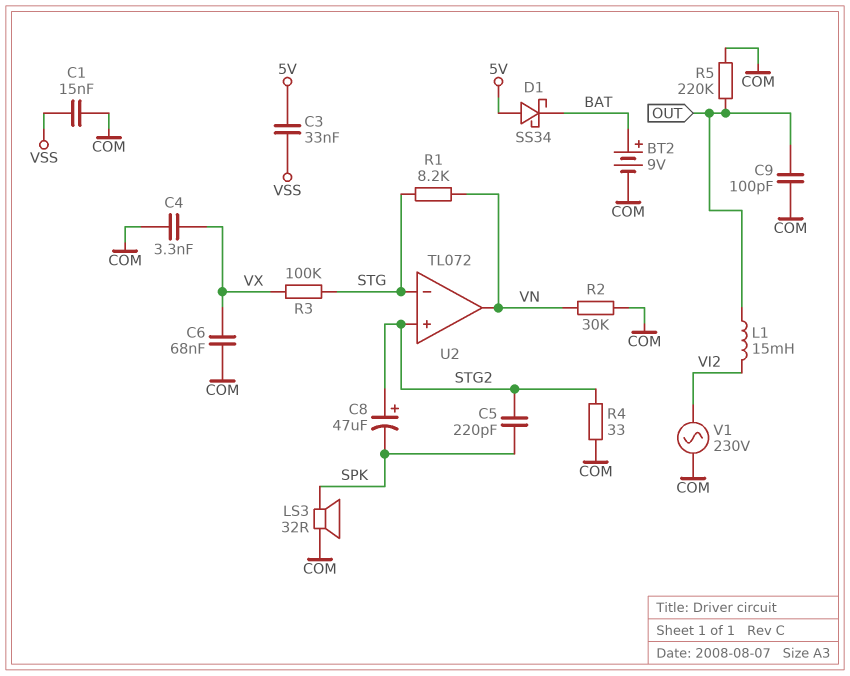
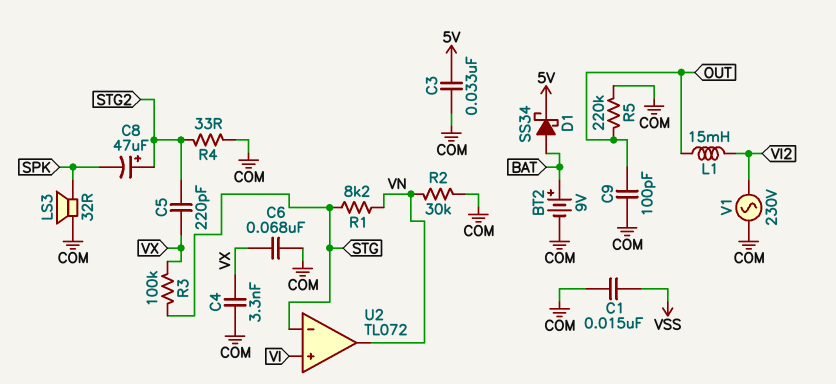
C3: 33nF (5V, VSS) -> 33nF (5V, COM)
C5: 220pF (SPK, STG2) -> 220pF (STG2, VX)
D1: schottky SS34 (A 5V, K BAT) -> schottky SS34 (A BAT, K 5V)
U2 pin in+: STG2 -> VI

